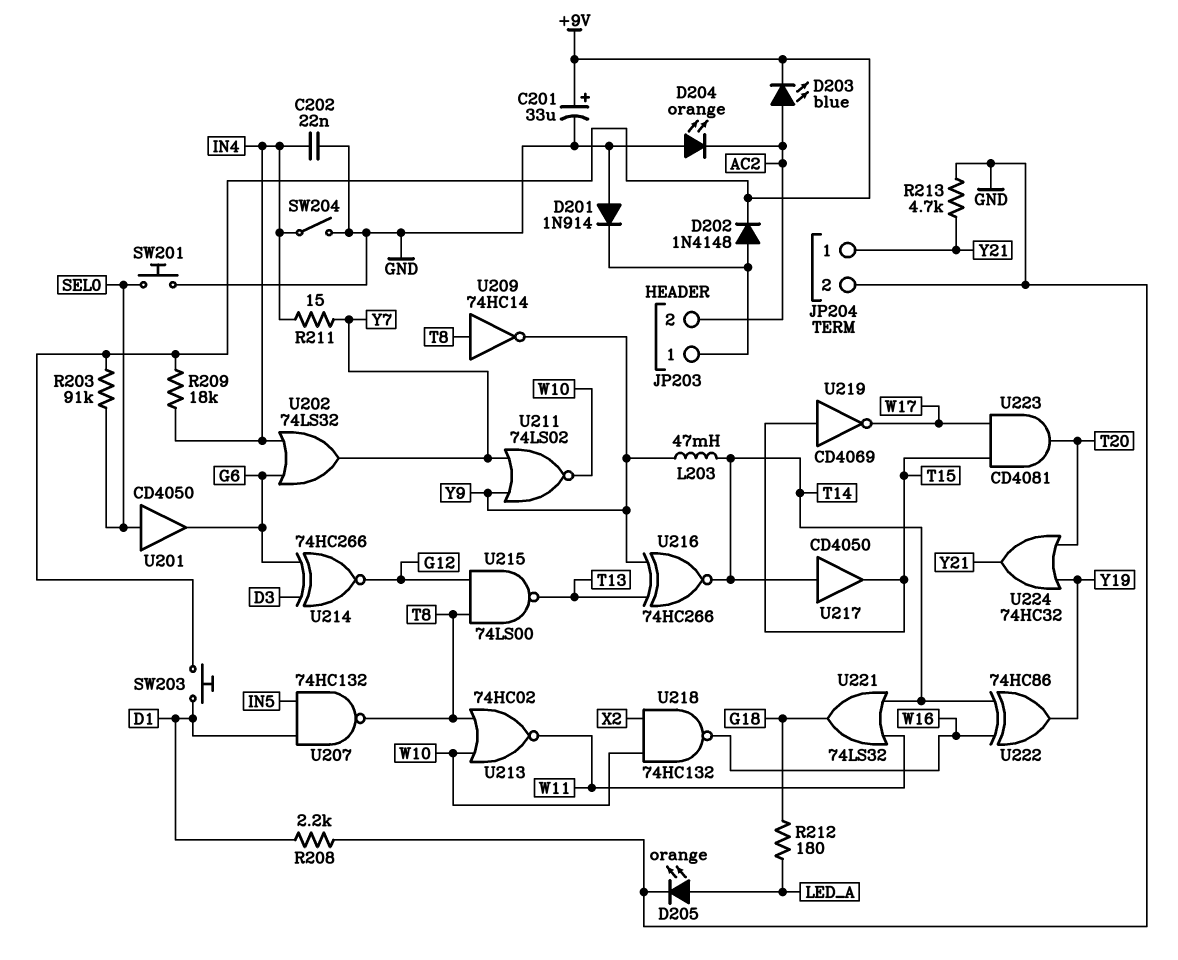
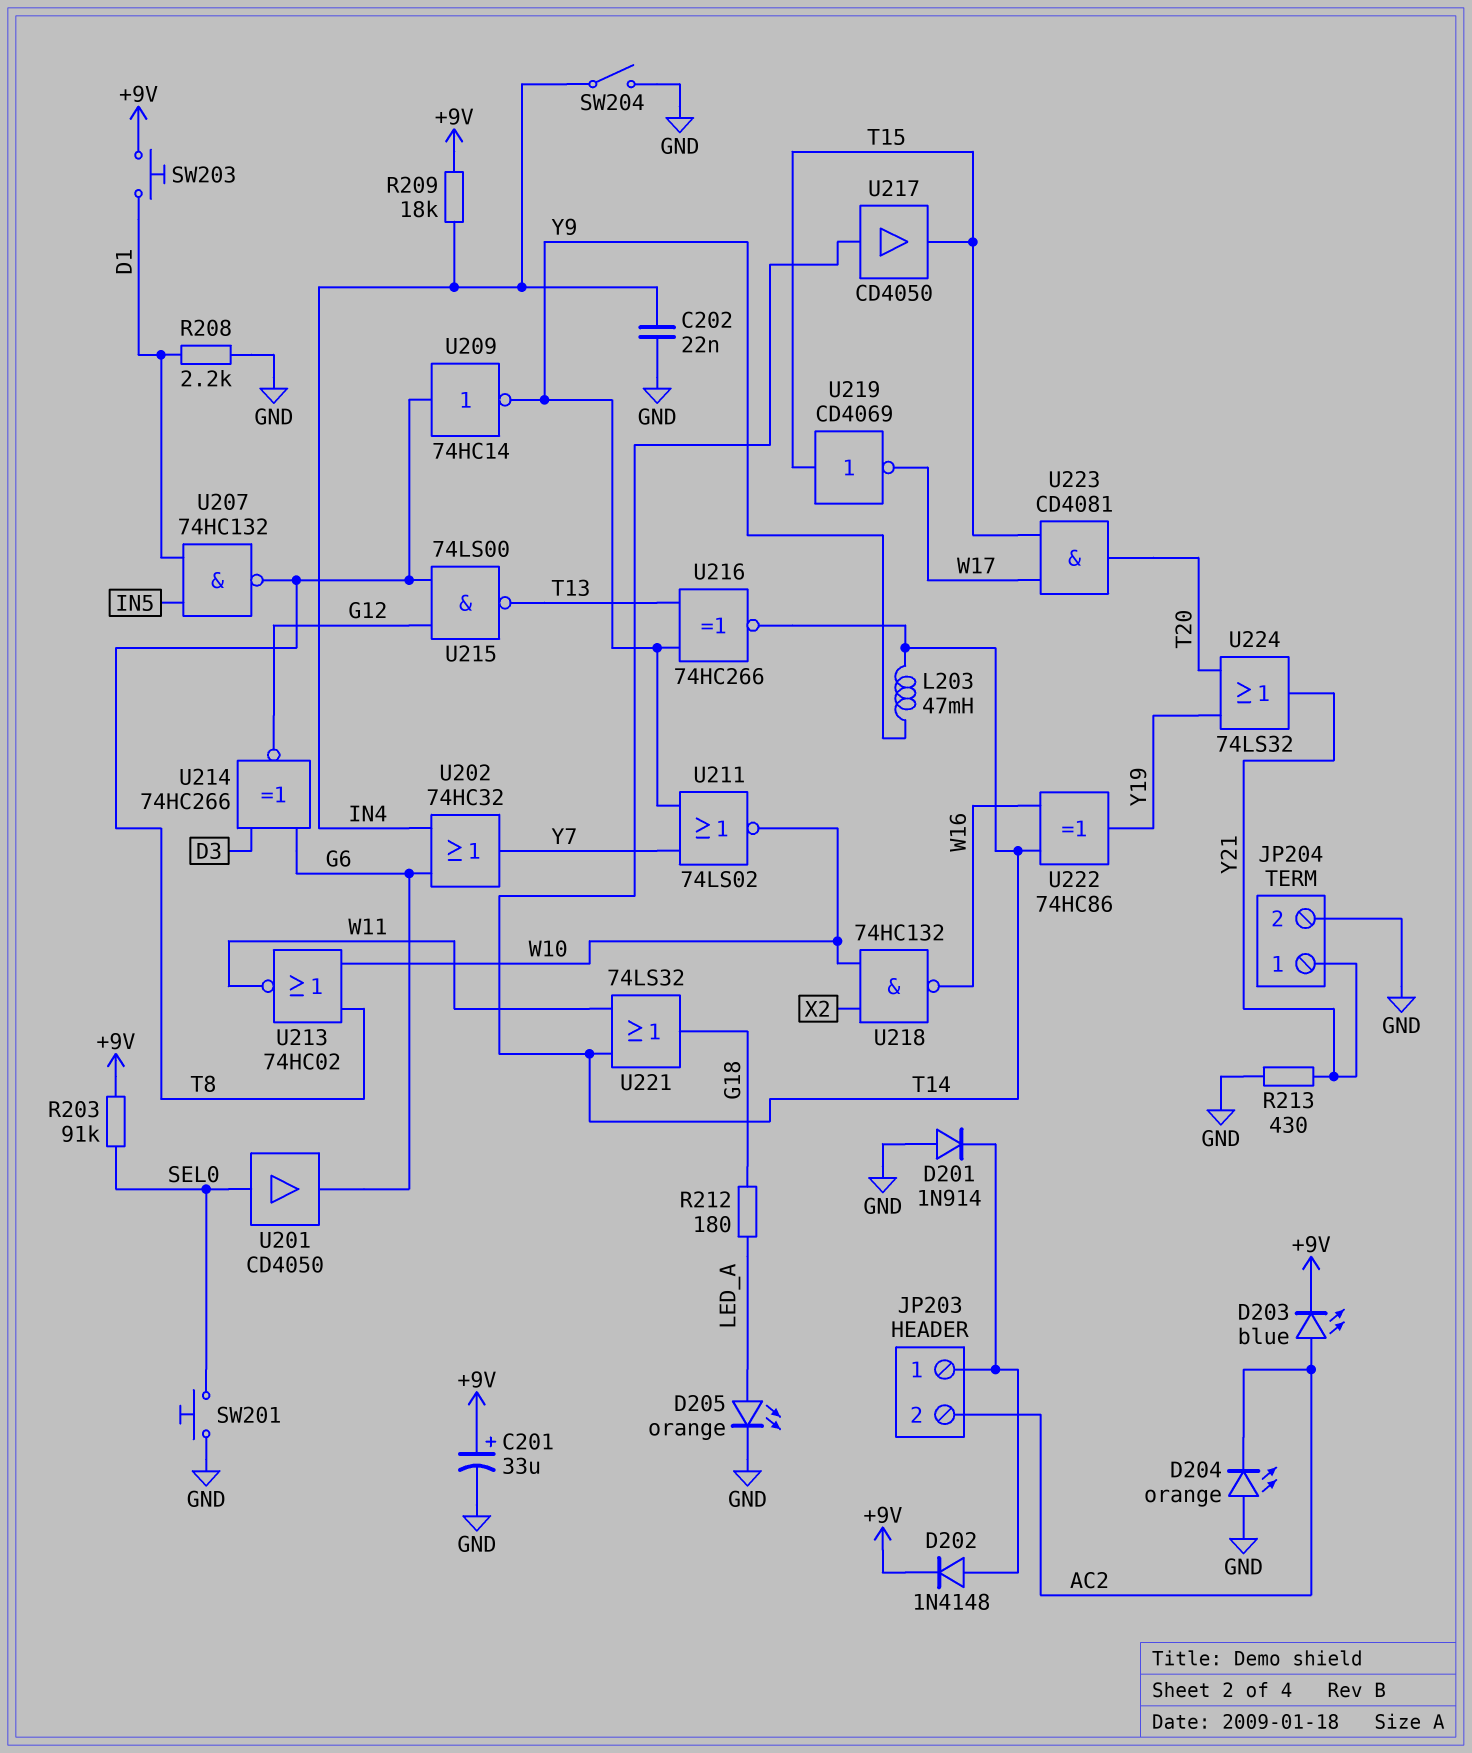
R211: 15 (IN4, Y7) -> none
R213: 4.7k (GND, Y21) -> 430 (GND, Y21)
U202: OR 74LS32 (in G6, in IN4, out Y7) -> OR 74HC32 (in G6, in IN4, out Y7)
U224: OR 74HC32 (in T20, in Y19, out Y21) -> OR 74LS32 (in T20, in Y19, out Y21)

